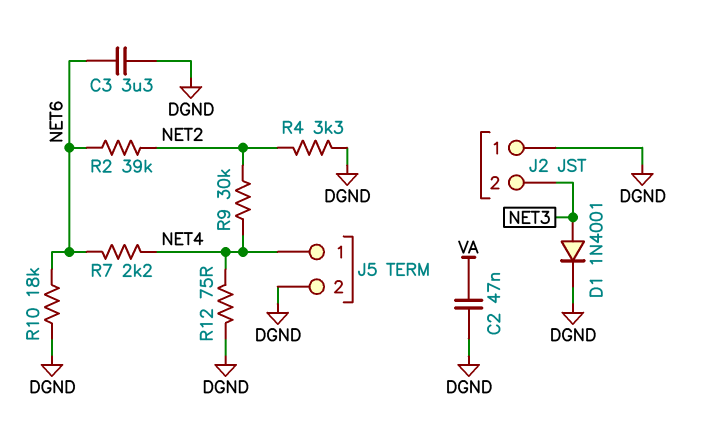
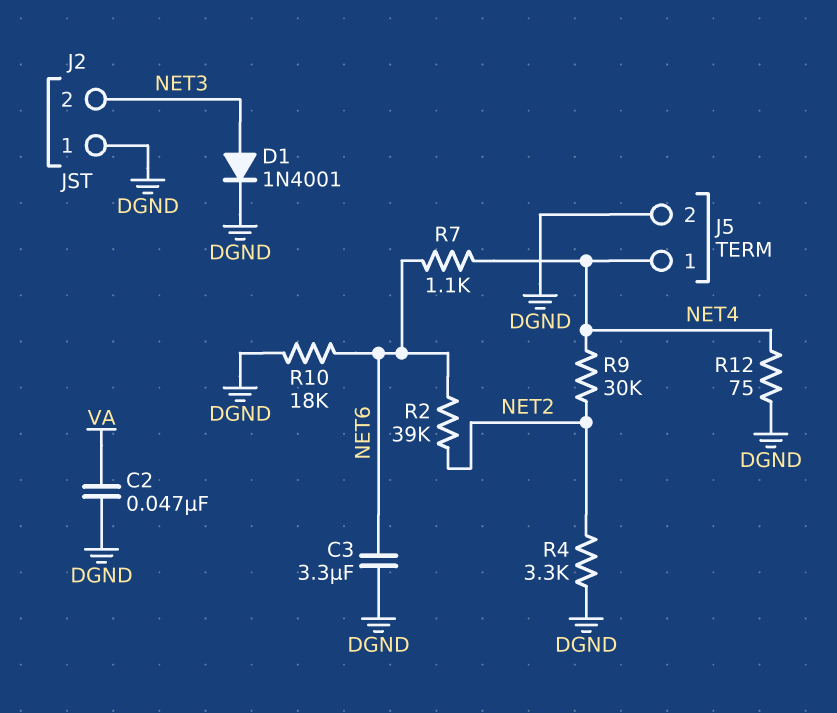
R7: 2.2k (NET4, NET6) -> 1.1k (NET4, NET6)

